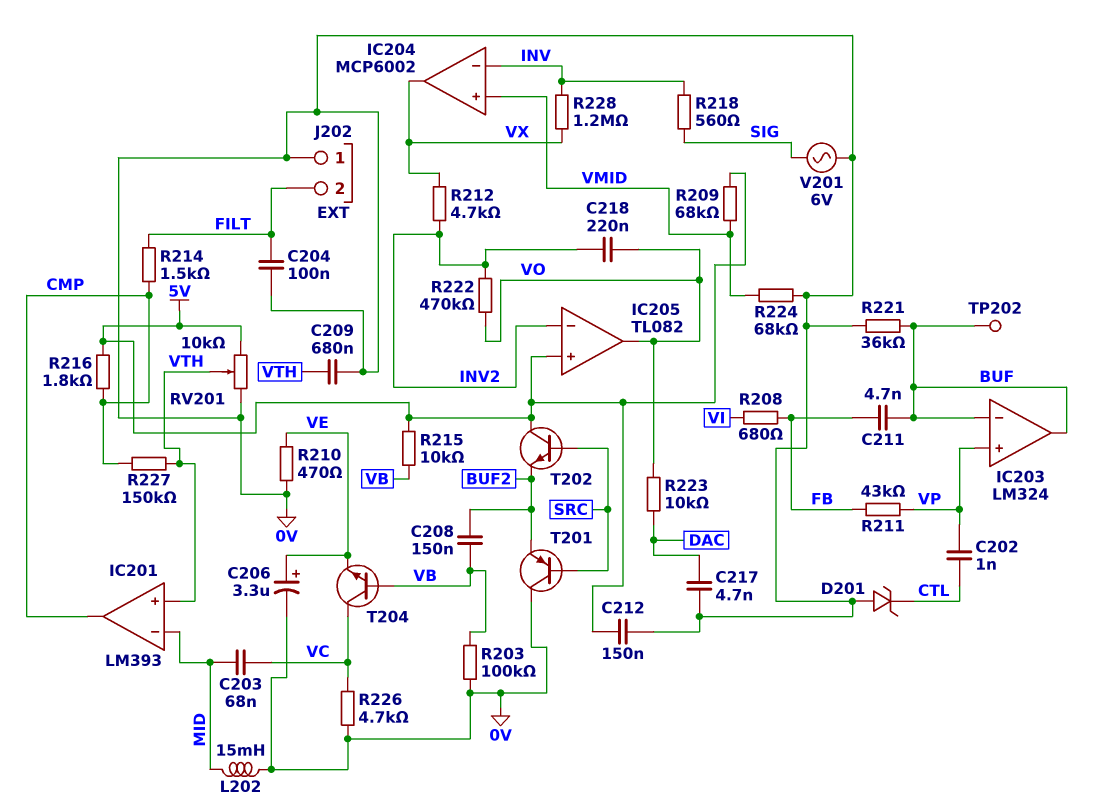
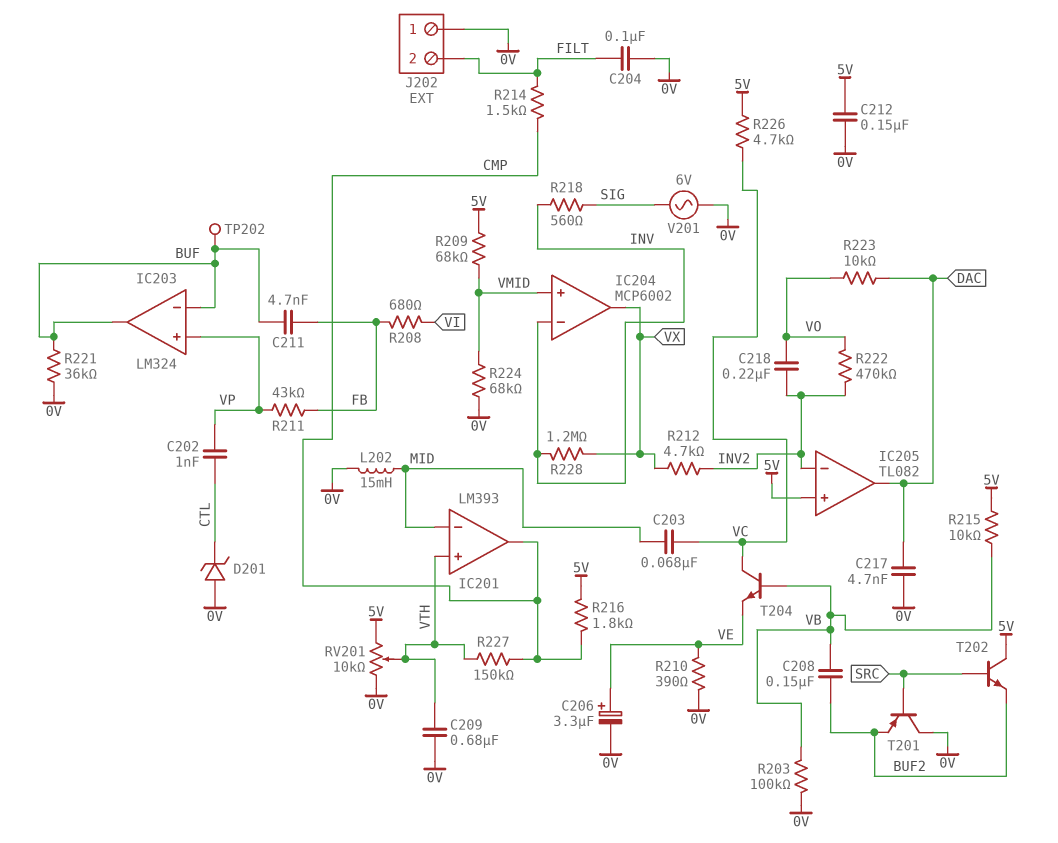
IC205 pin out: VO -> DAC
R210: 470 (0V, VE) -> 390 (0V, VE)
R226: 4.7k (0V, VC) -> 4.7k (5V, VC)

